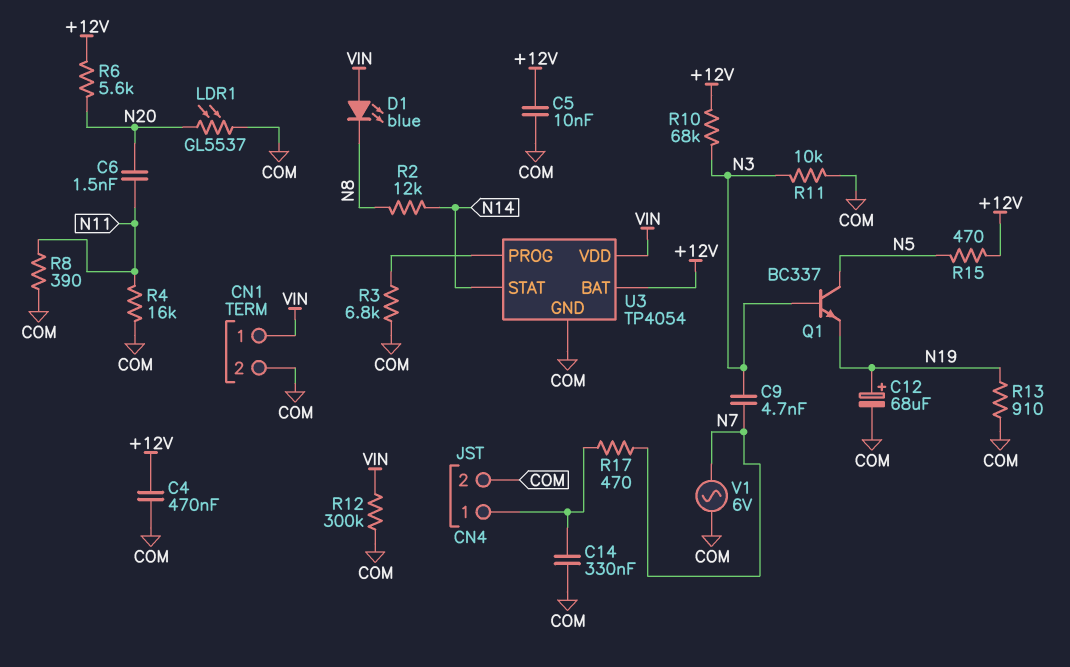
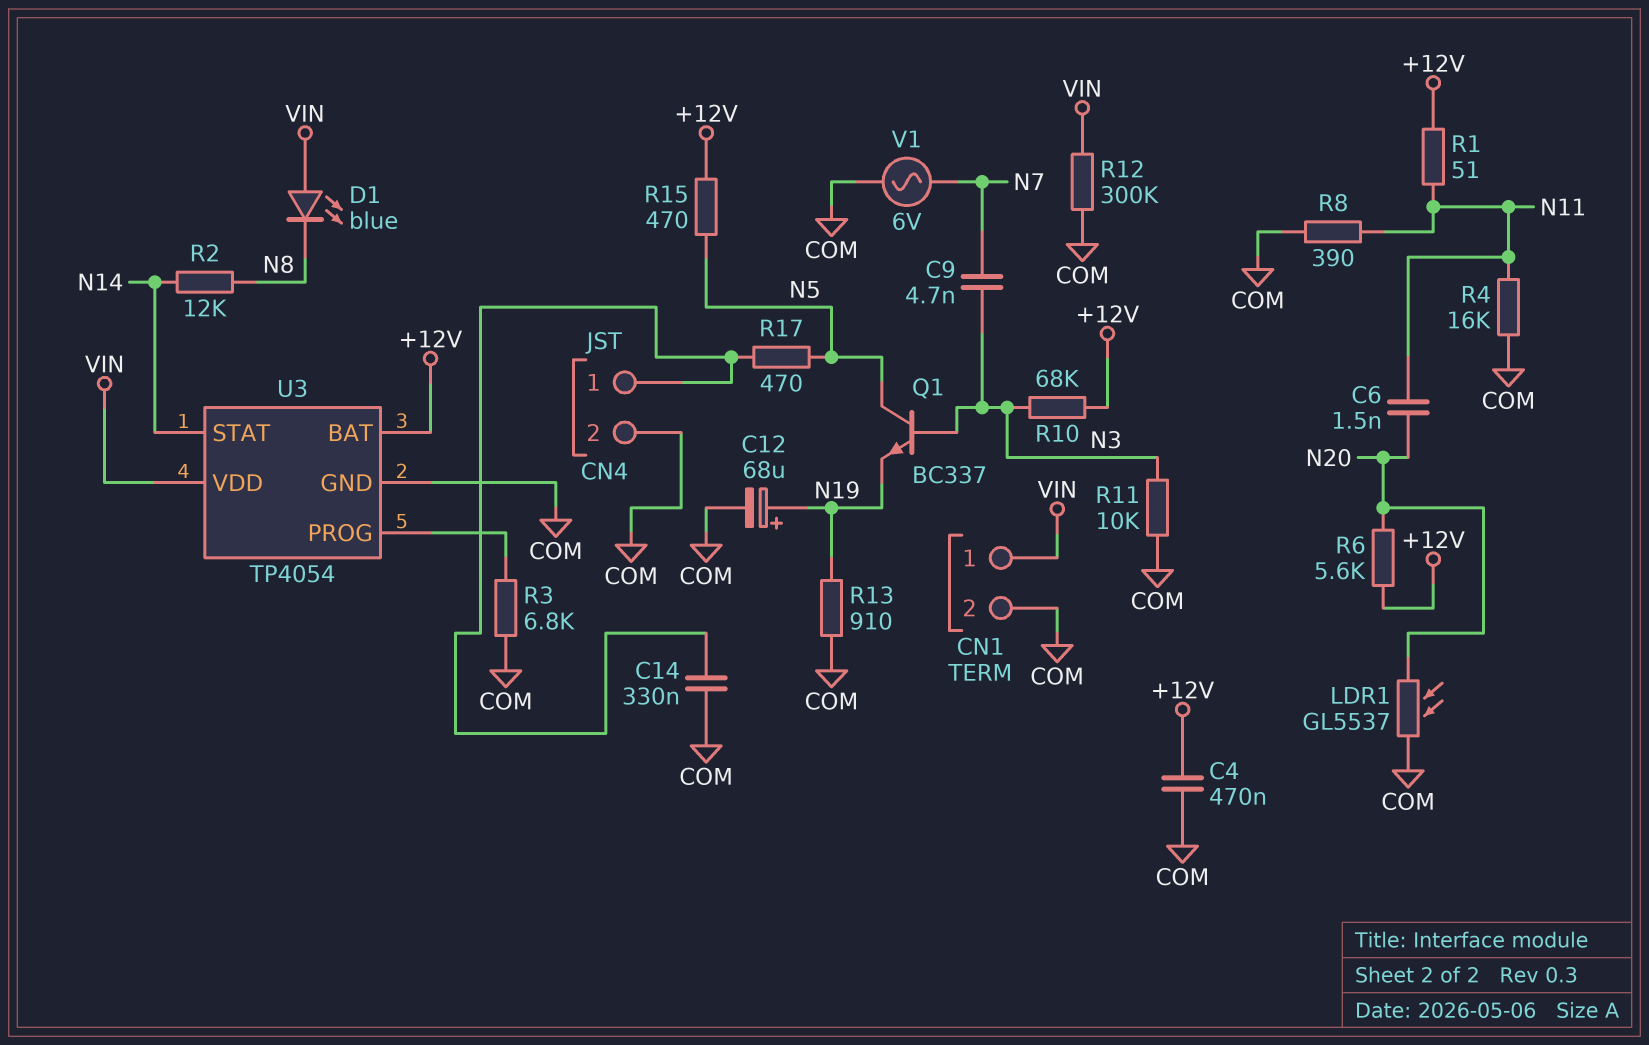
C5: 10nF (+12V, COM) -> none
R1: none -> 51 (+12V, N11)
R17: 470 (CN4/1, N7) -> 470 (CN4/1, N5)

